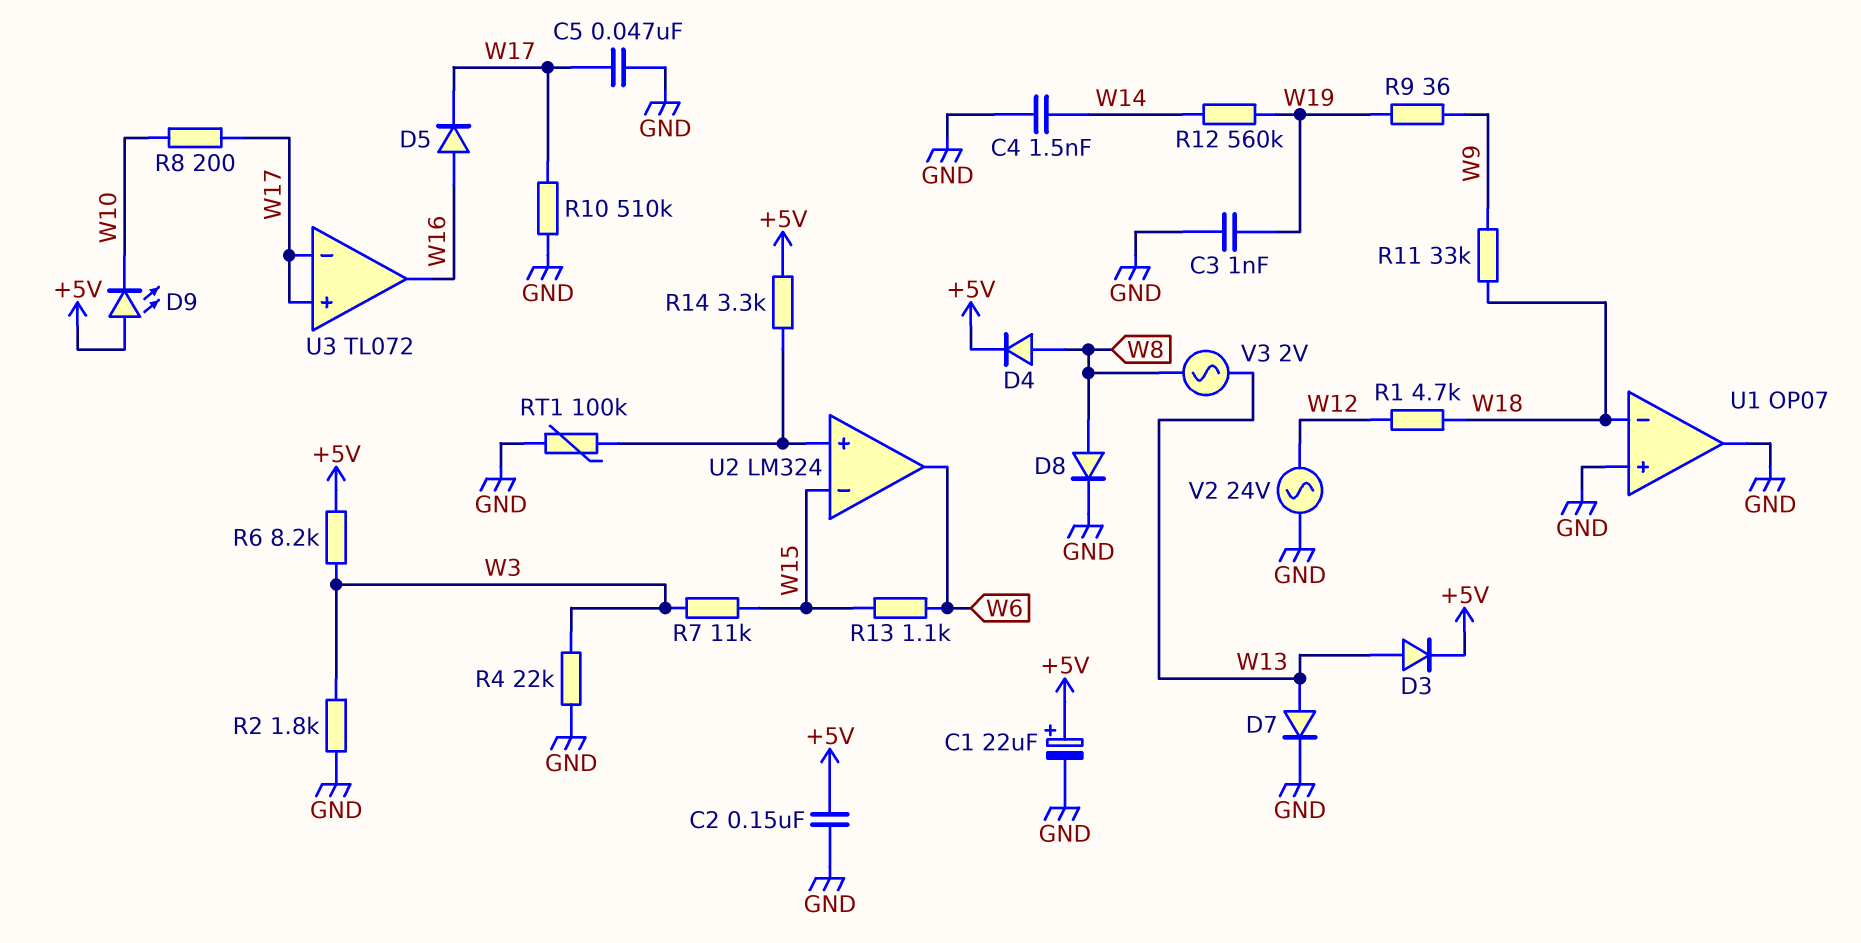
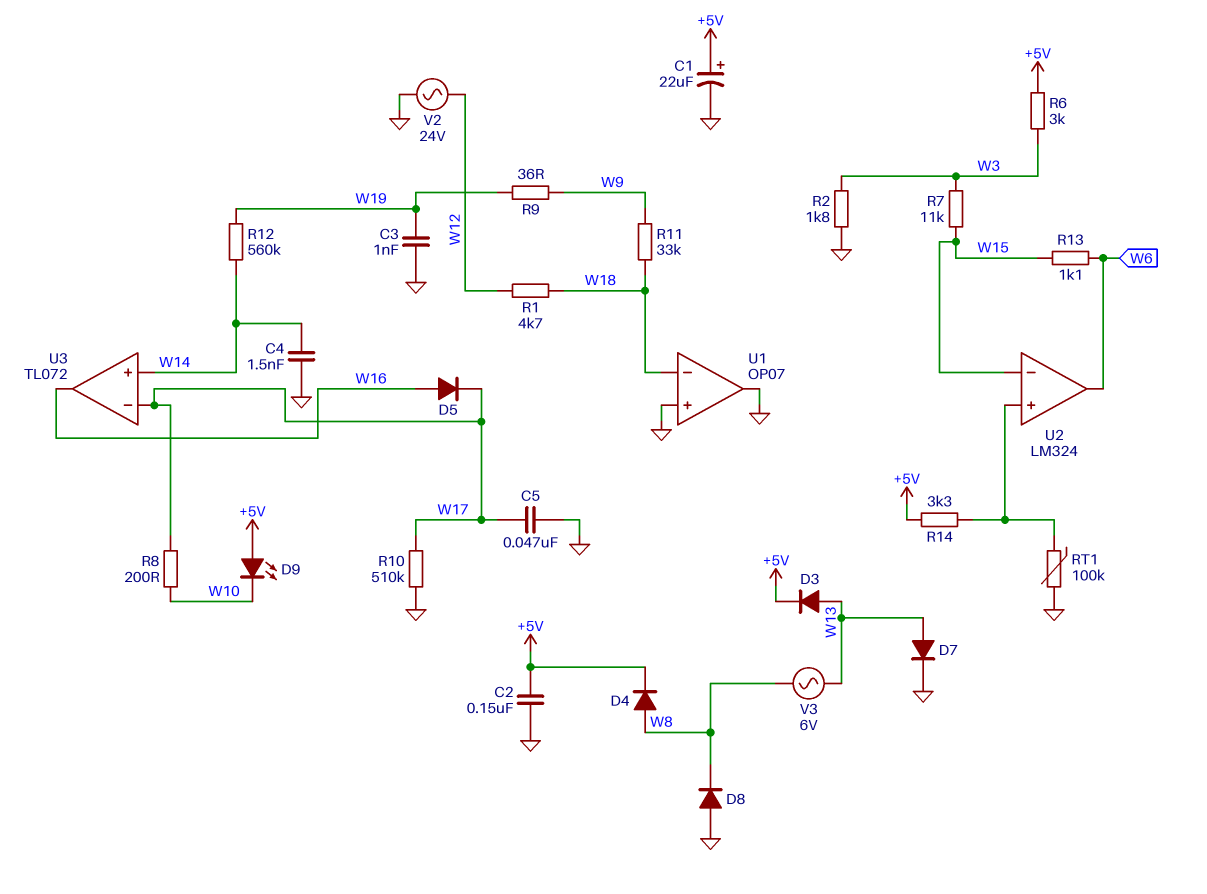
D8: diode (A W8, K GND) -> diode (A GND, K W8)
R4: 22k (GND, W3) -> none
R6: 8.2k (+5V, W3) -> 3k (+5V, W3)
U3 pin in+: W17 -> W14
V3: AC 2V (W8, W13) -> AC 6V (W8, W13)

